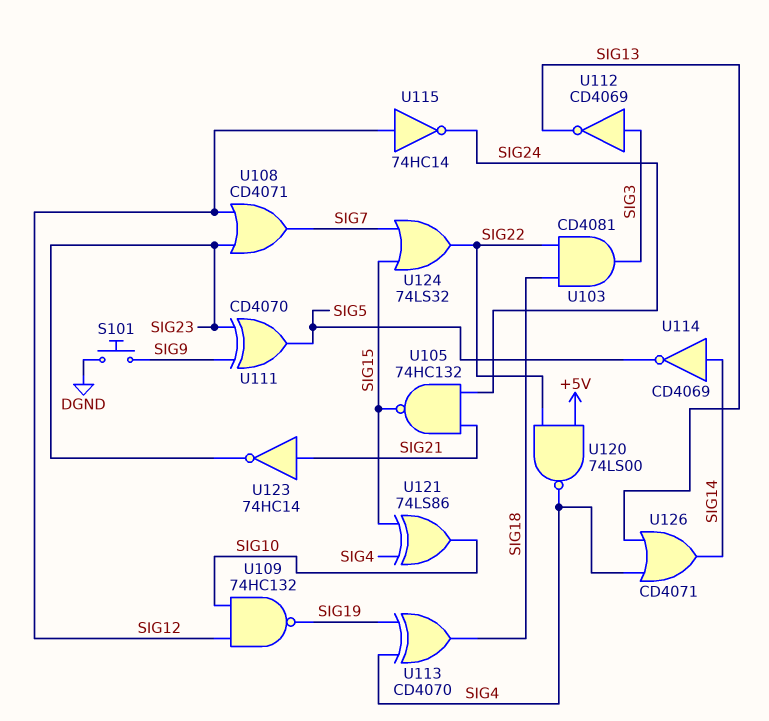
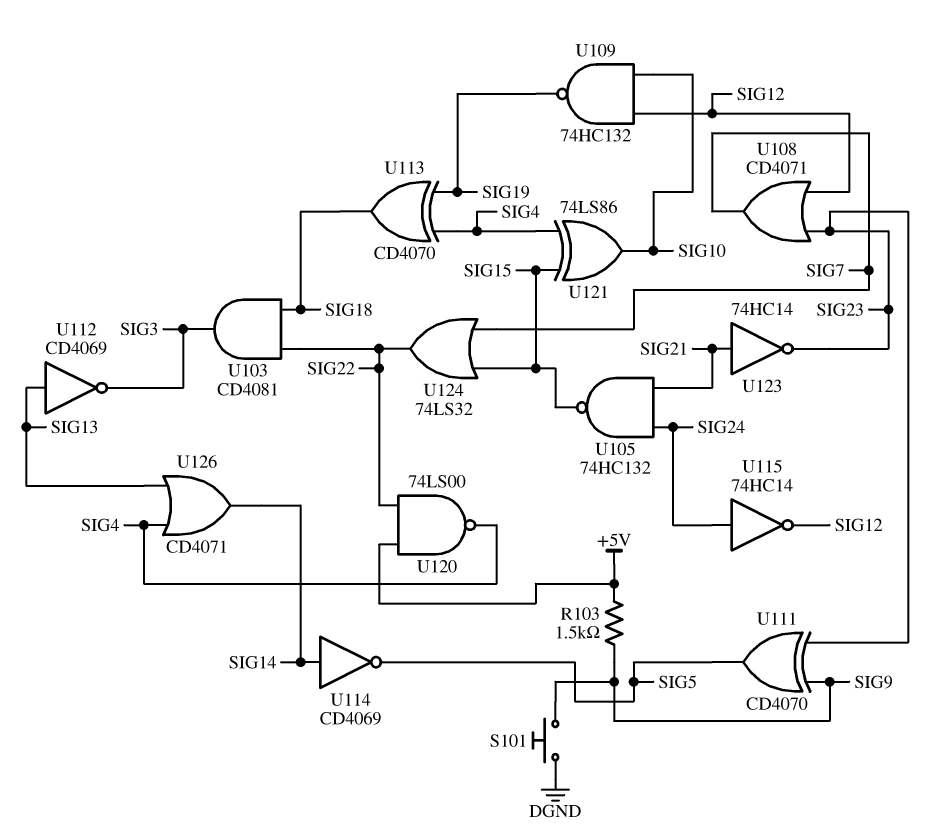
R103: none -> 1.5k (+5V, SIG9)
U112: NOT CD4069 (in SIG3, out SIG13) -> NOT CD4069 (in SIG13, out SIG3)
U115: NOT 74HC14 (in SIG12, out SIG24) -> NOT 74HC14 (in SIG24, out SIG12)

